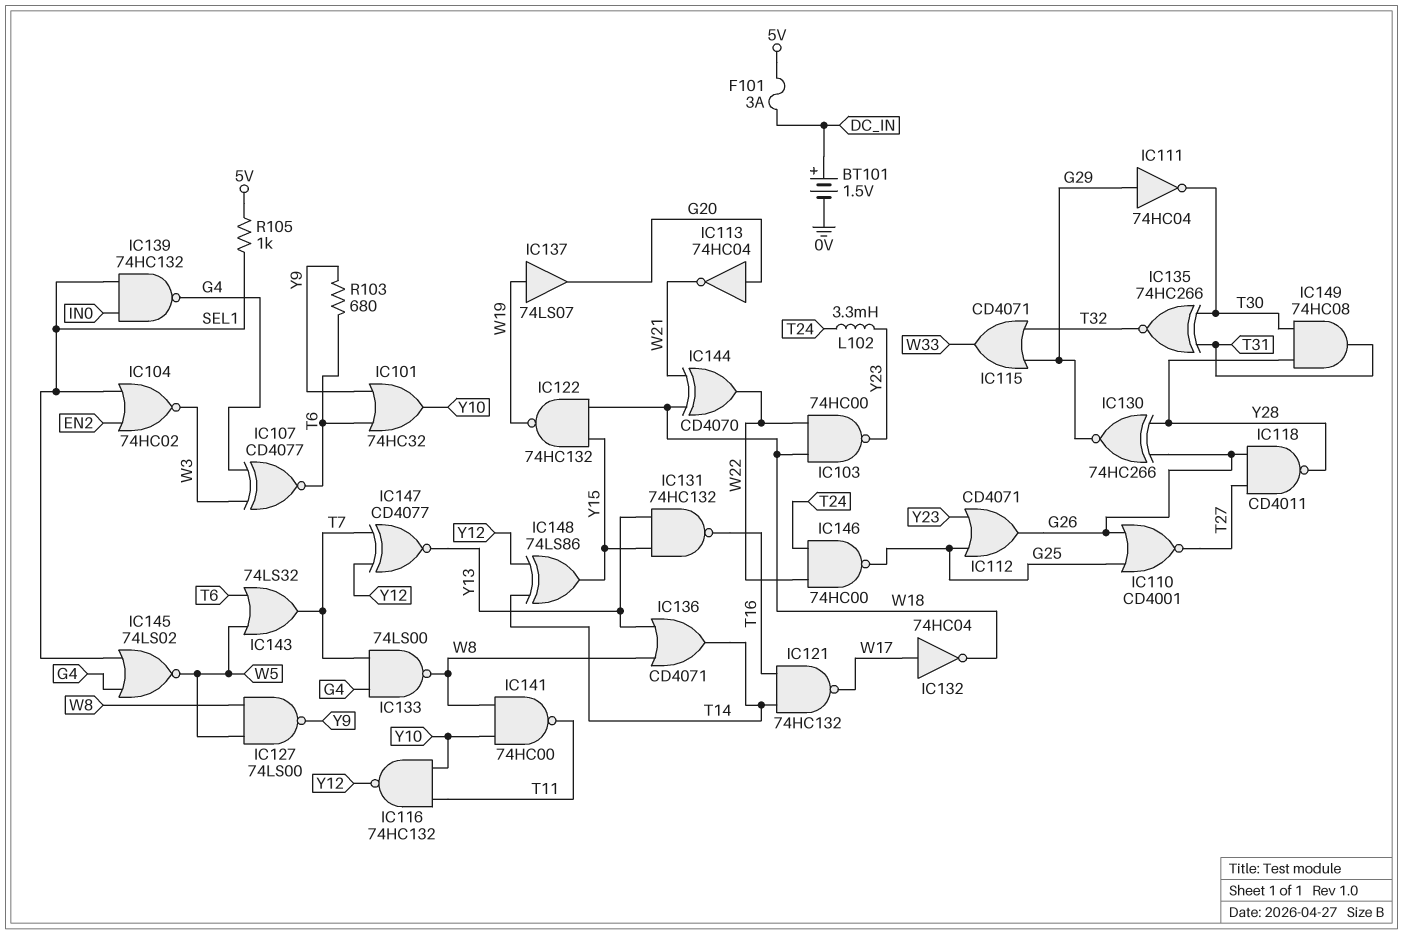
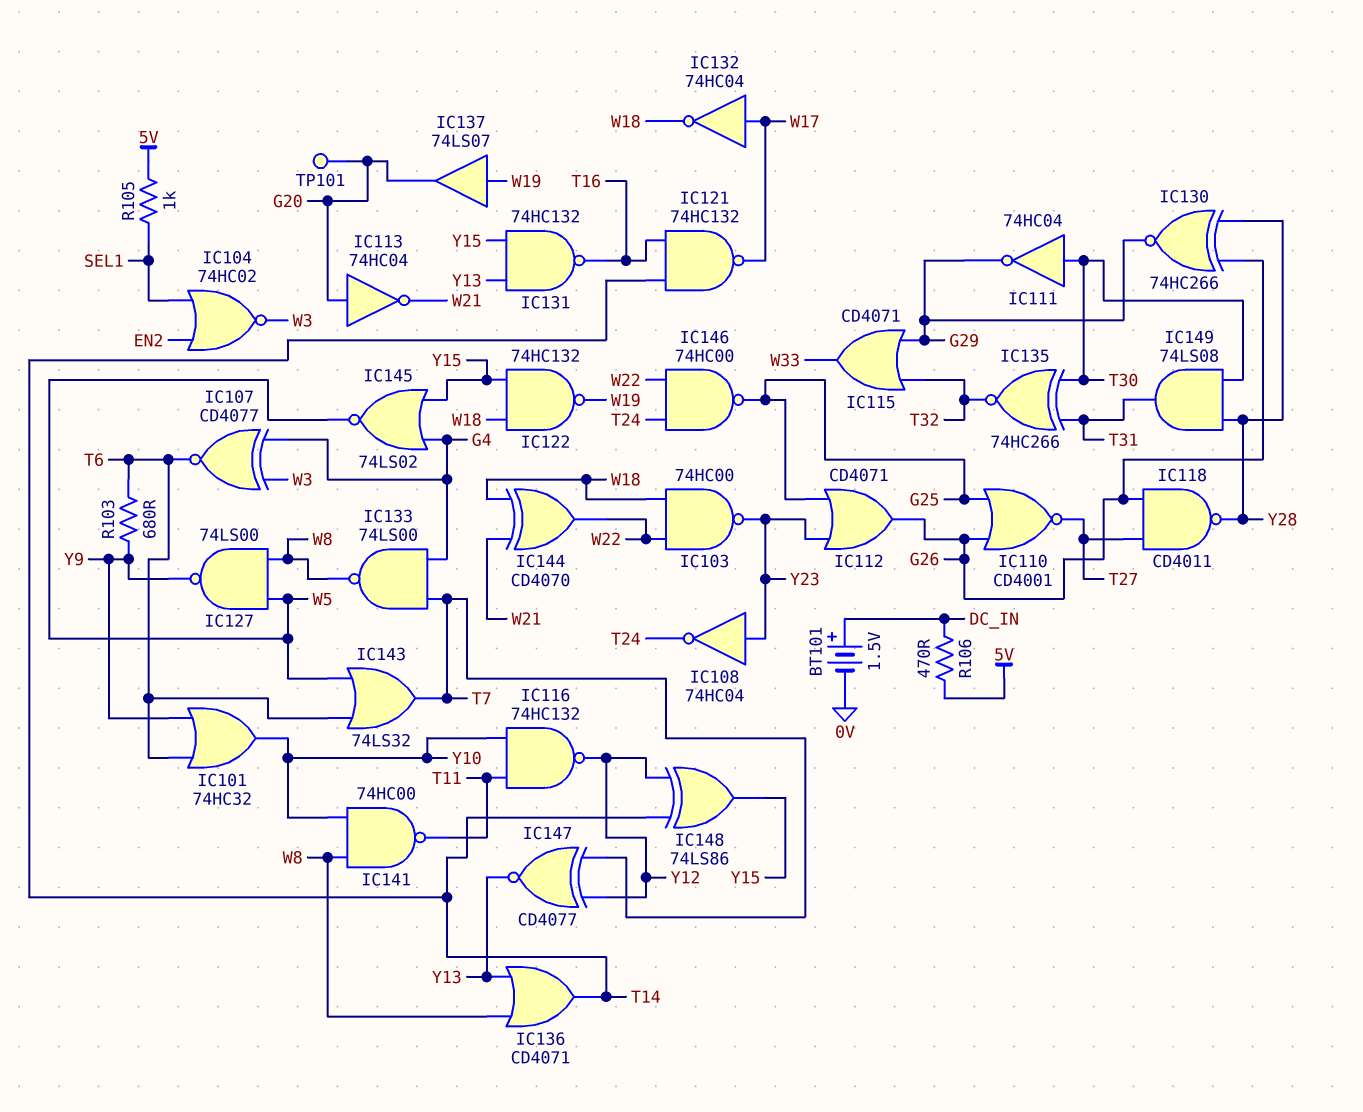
F101: 3A (5V, DC_IN) -> none
IC108: none -> NOT 74HC04 (in Y23, out T24)
IC111: NOT 74HC04 (in G29, out T30) -> NOT 74HC04 (in T30, out G29)
IC139: NAND 74HC132 (in IN0, in SEL1, out G4) -> none
IC145: NOR 74LS02 (in G4, in SEL1, out W5) -> NOR 74LS02 (in G4, in Y15, out W5)
IC149: AND 74HC08 (in T30, in Y28, out T31) -> AND 74LS08 (in T30, in Y28, out T31)
L102: 3.3mH (T24, Y23) -> none
R106: none -> 470 (5V, DC_IN)
TP101: none -> test point (G20)

